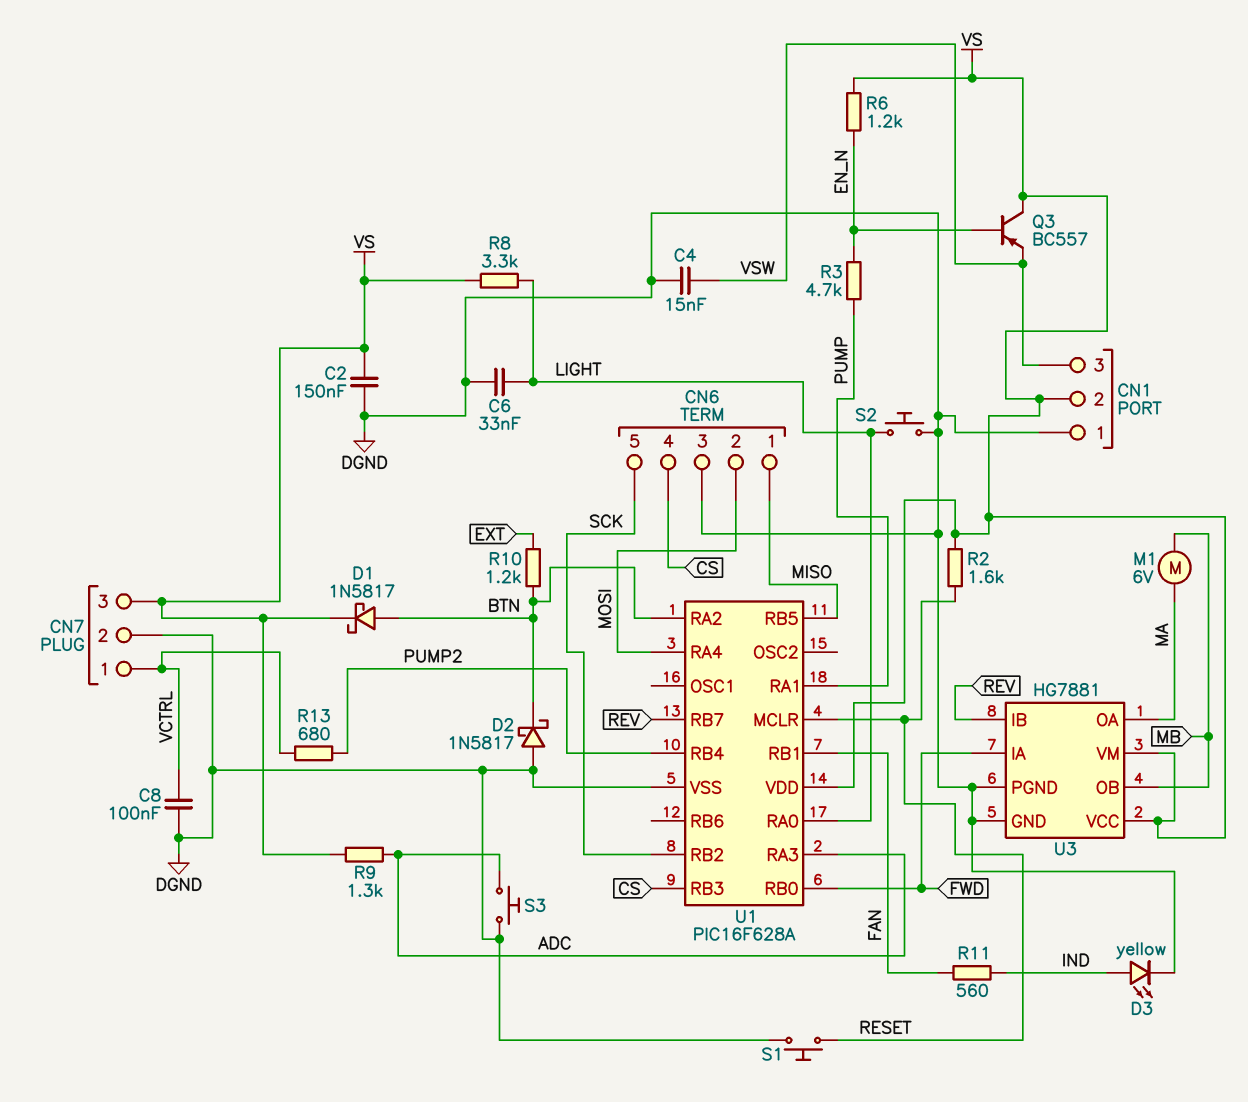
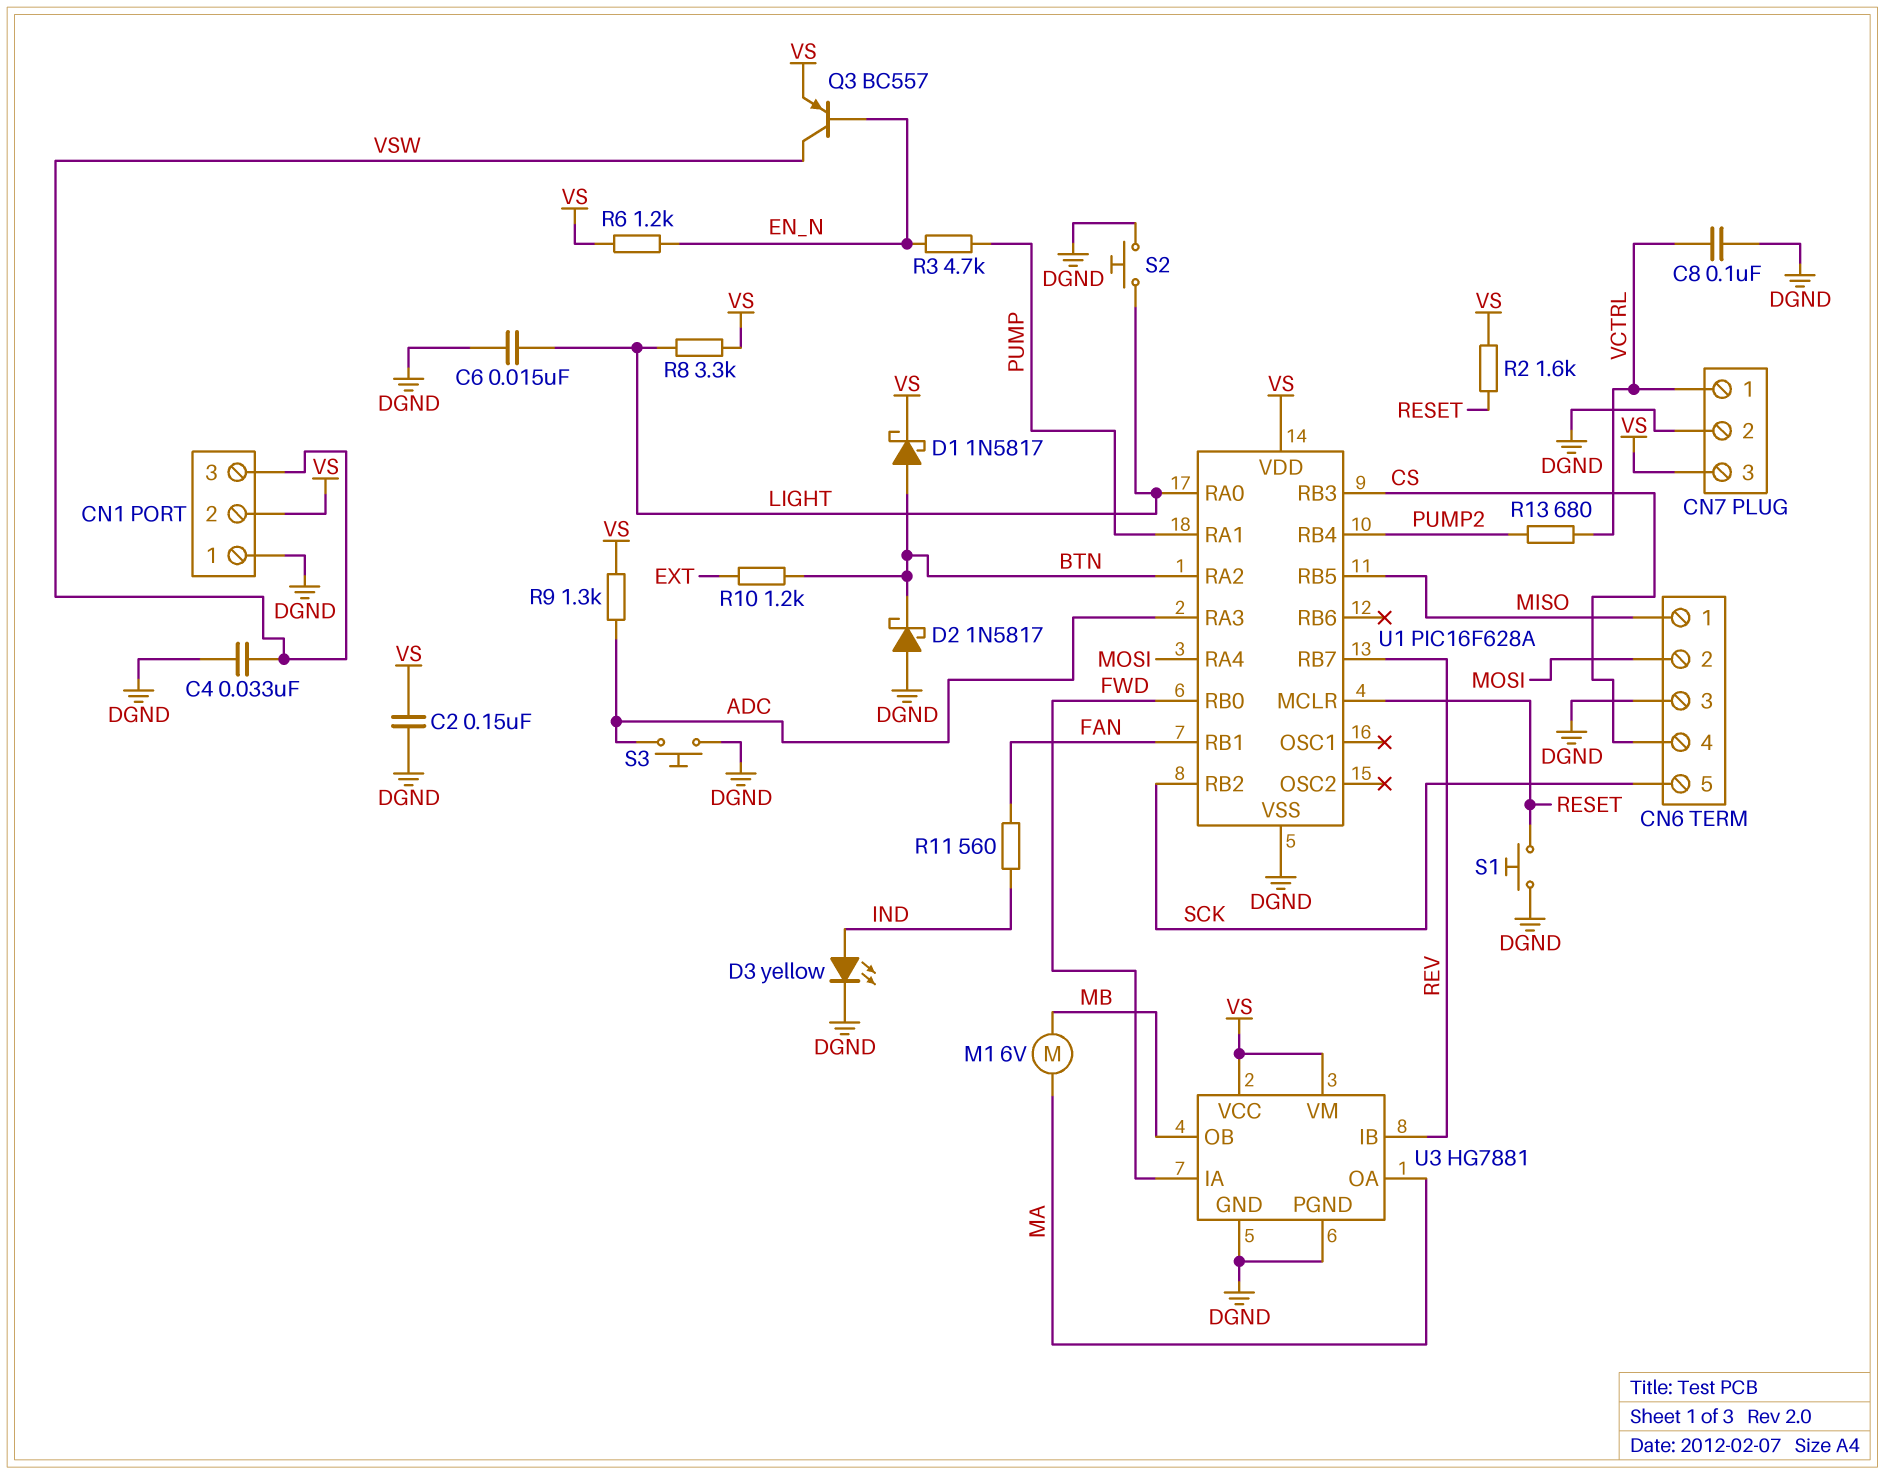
C4: 15nF (DGND, VSW) -> 33nF (DGND, VSW)
C6: 33nF (DGND, LIGHT) -> 15nF (DGND, LIGHT)
Q3: PNP BC557 (B EN_N, C VS, E VSW) -> PNP BC557 (B EN_N, C VSW, E VS)

